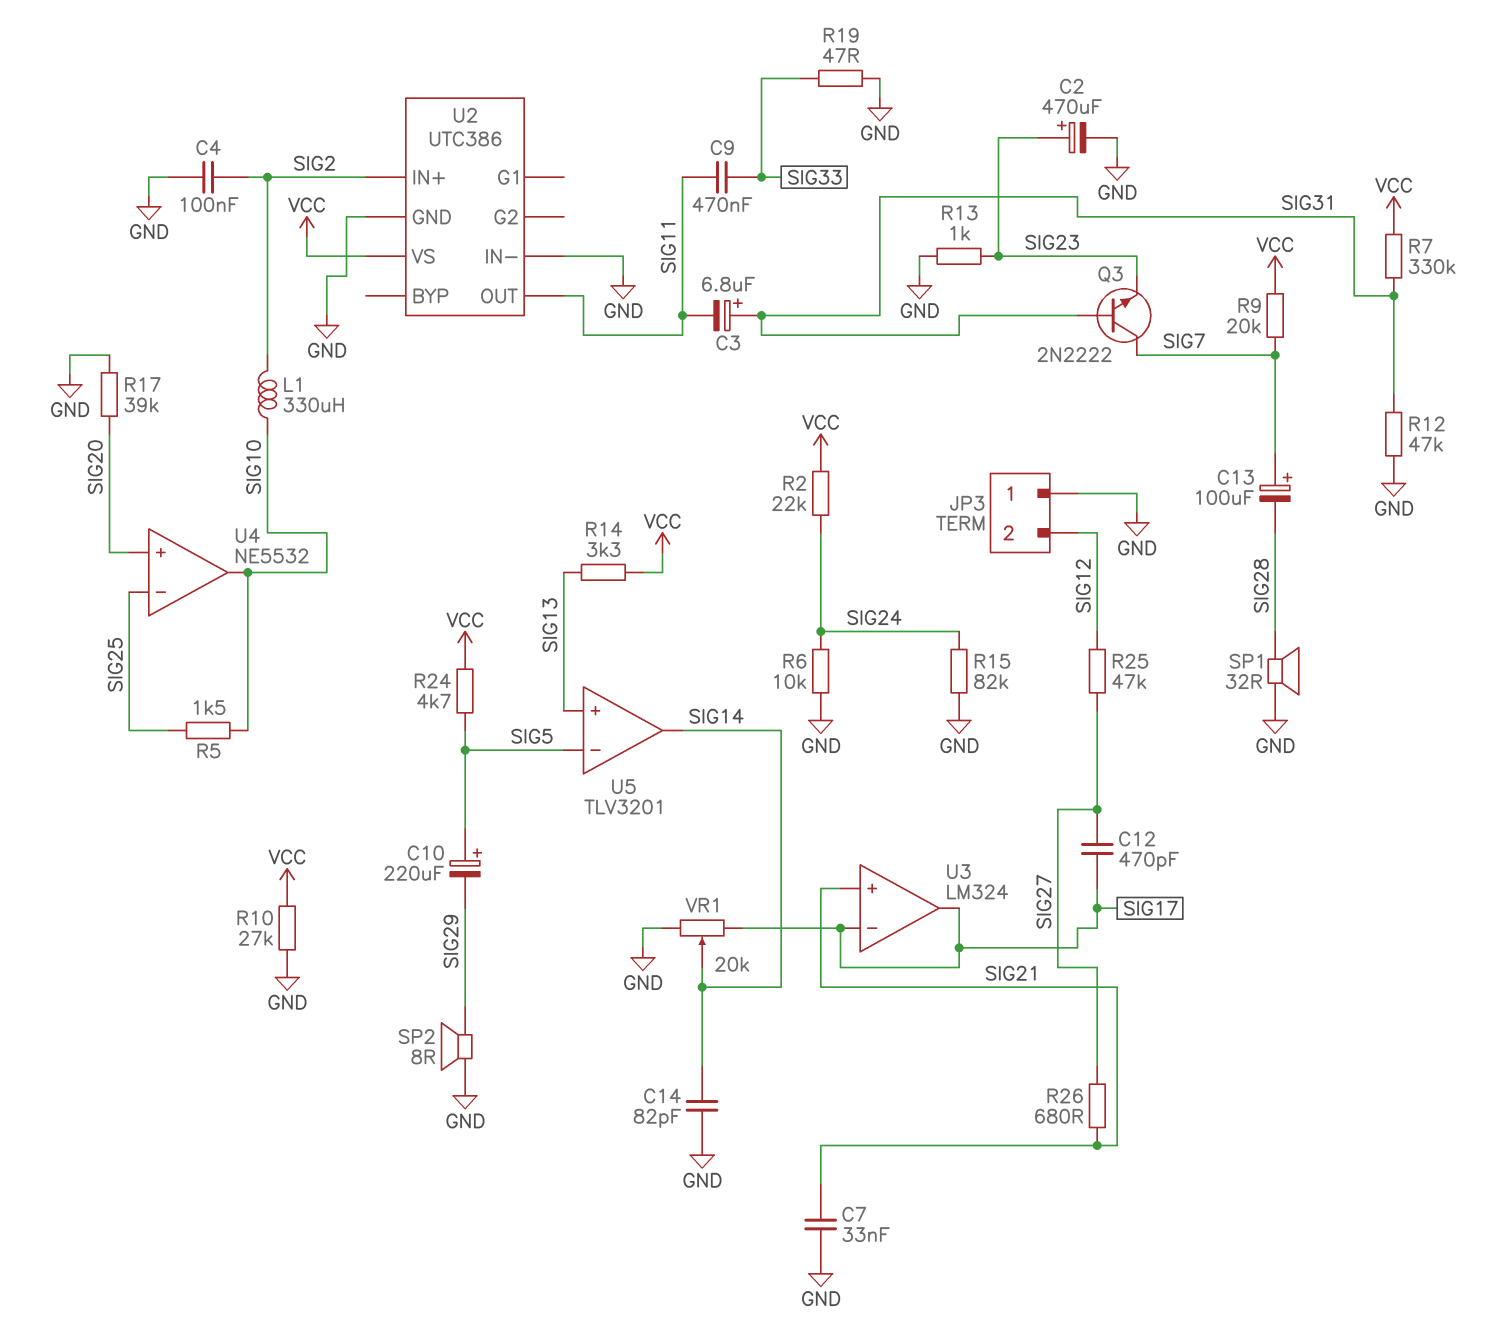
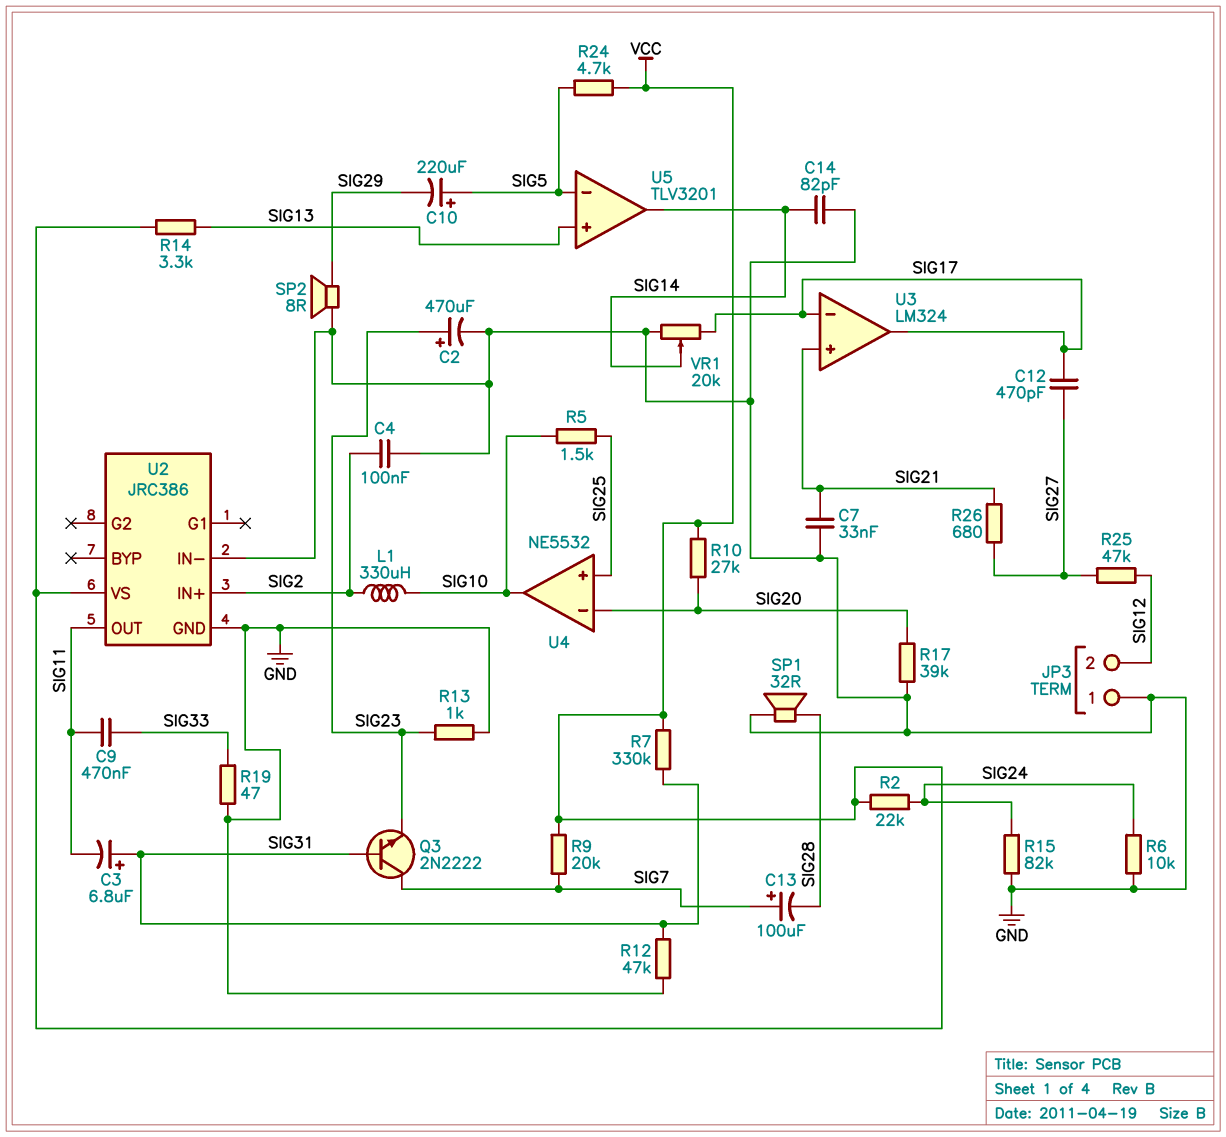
R10: 27k (GND, VCC) -> 27k (SIG20, VCC)
U2: UTC386 -> JRC386
U4 pin in+: SIG20 -> SIG25
U4 pin in-: SIG25 -> SIG20

